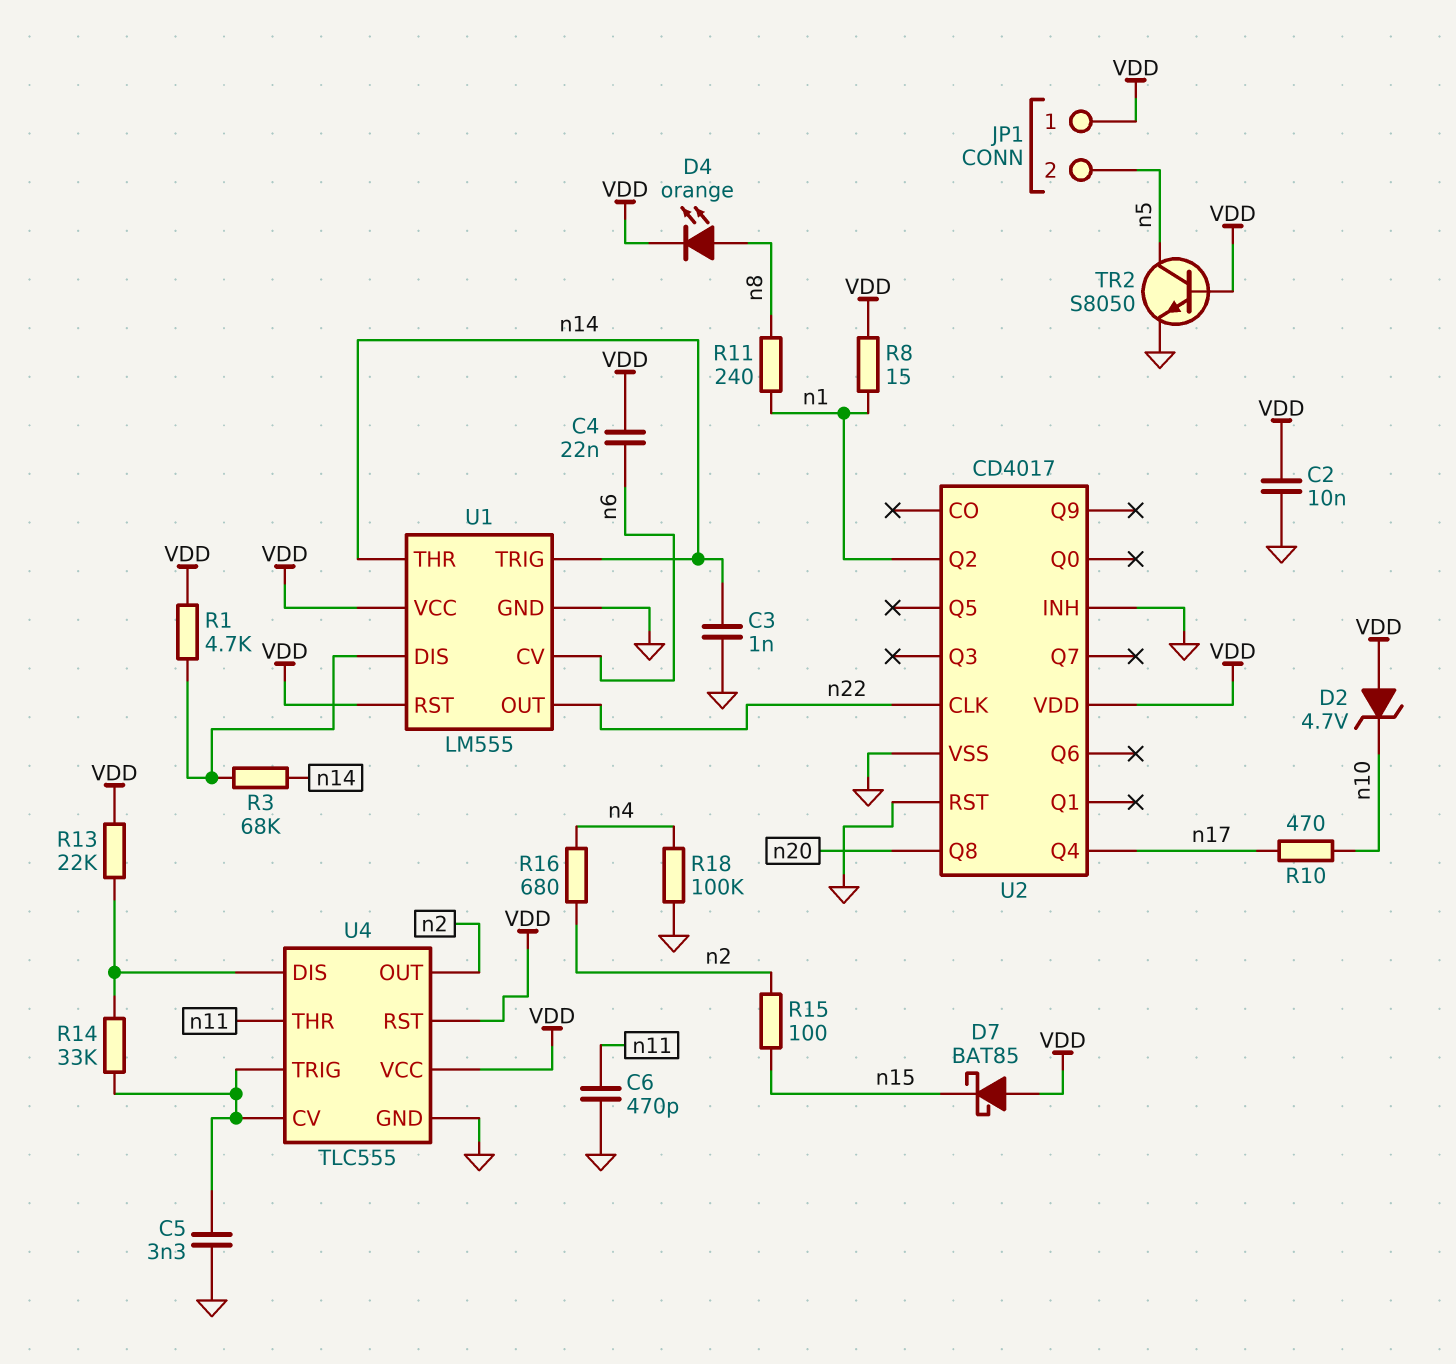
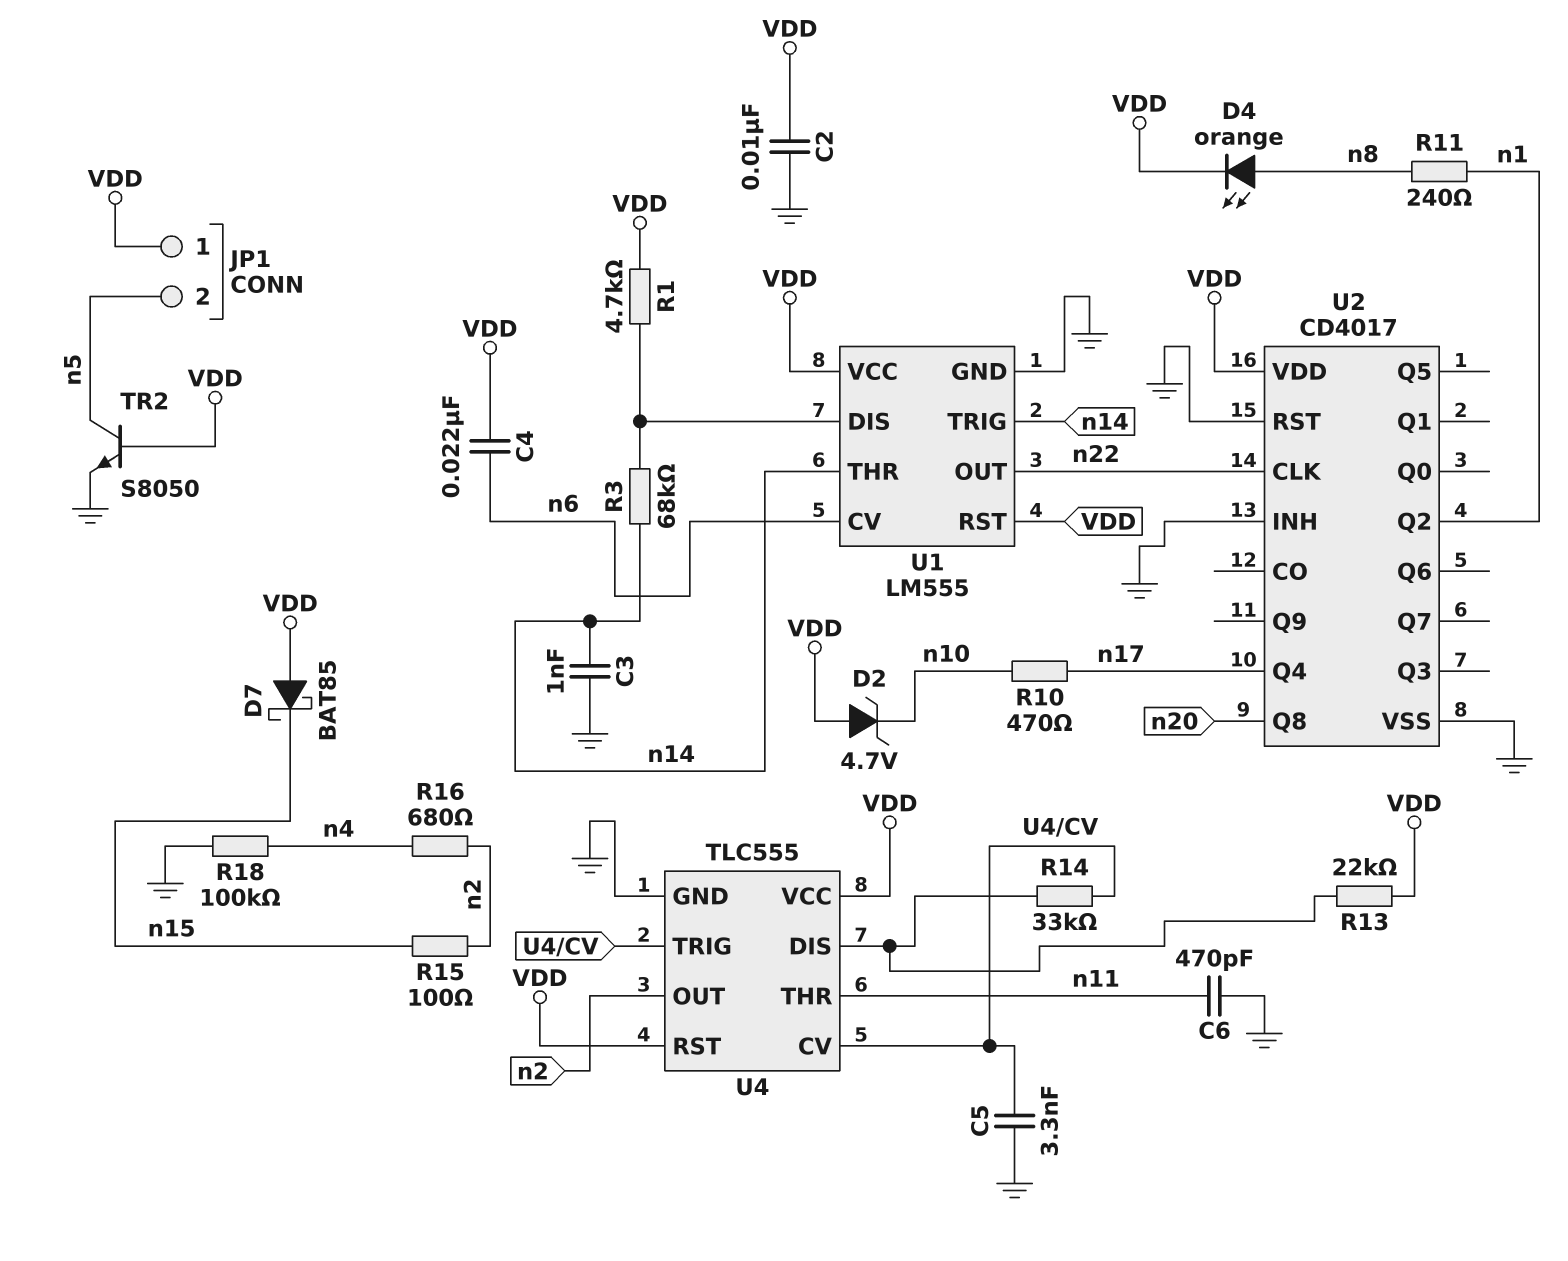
R8: 15 (VDD, n1) -> none

